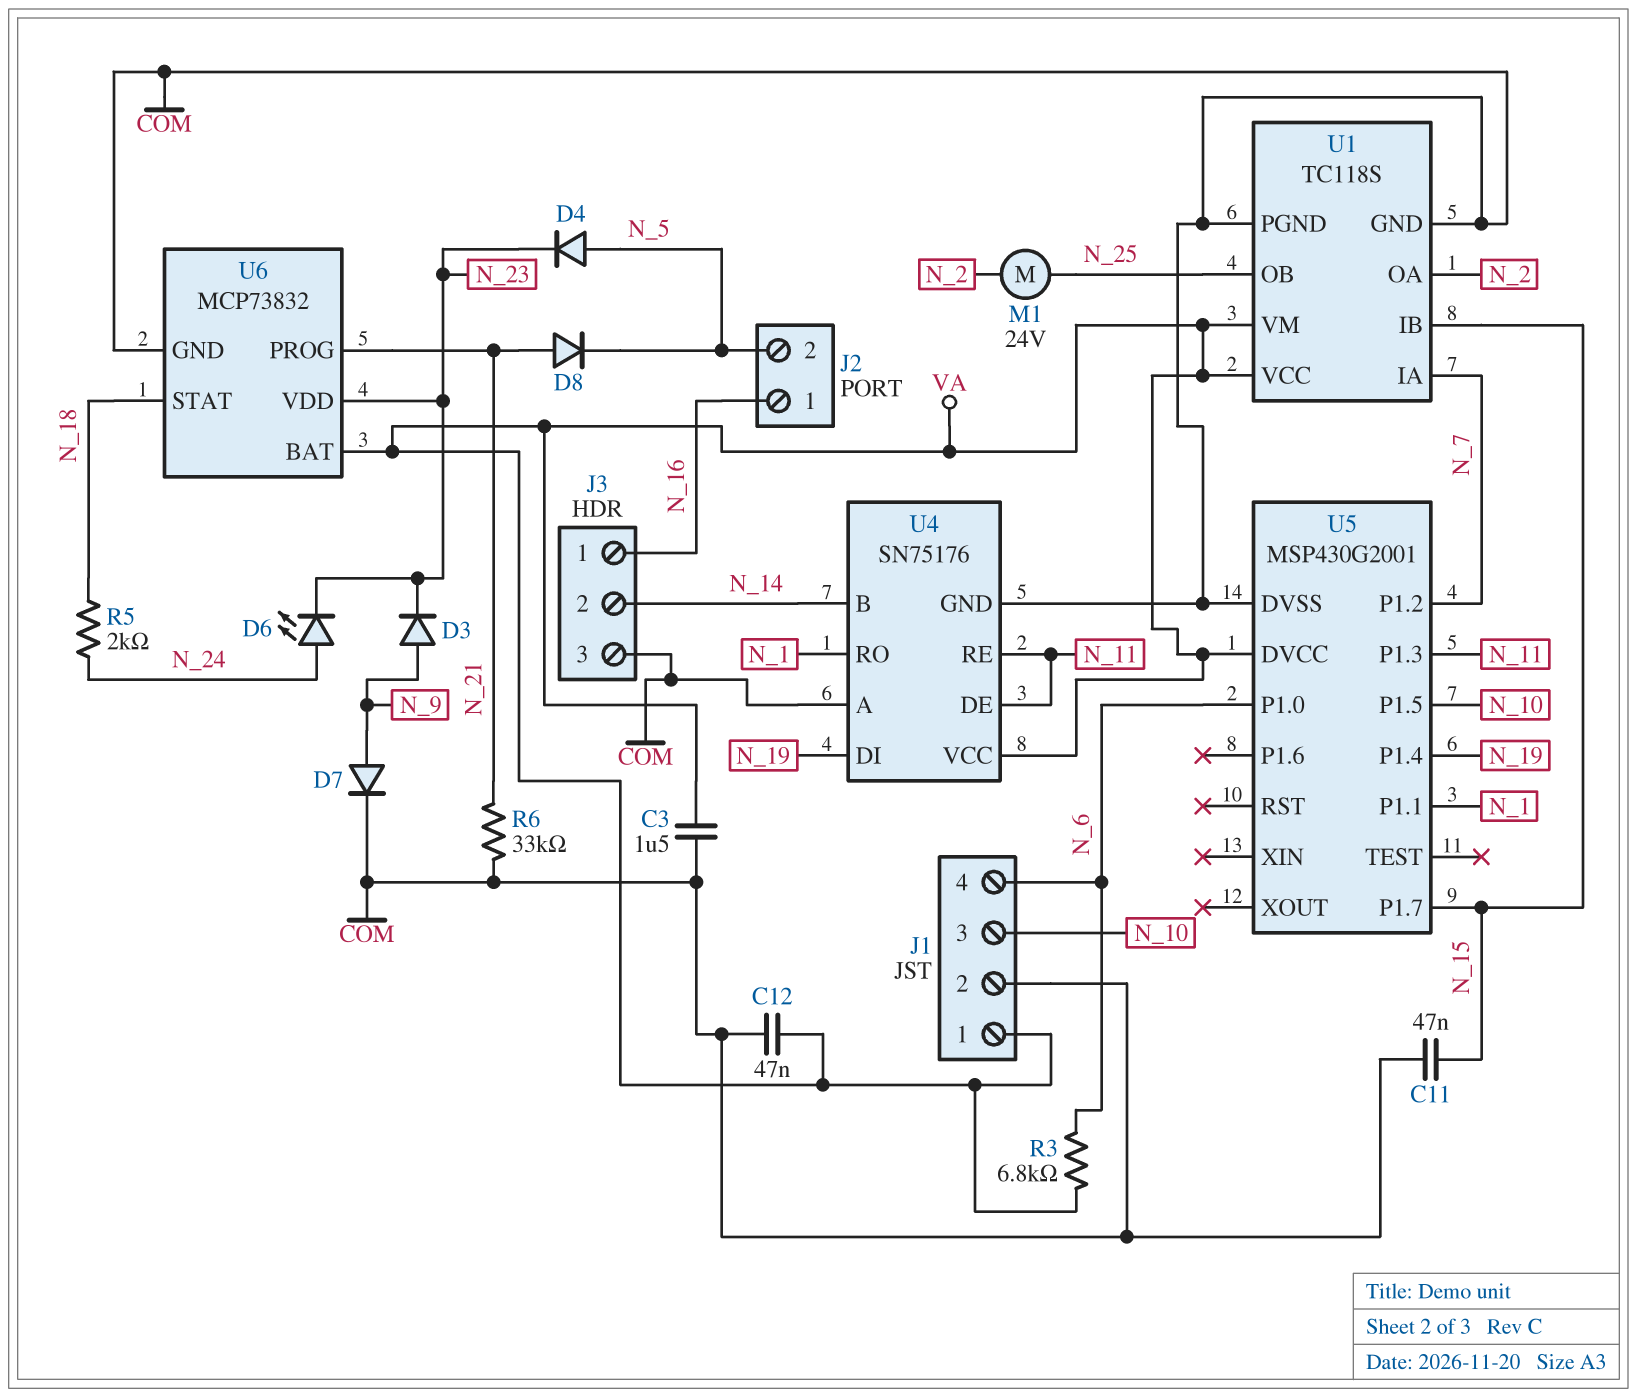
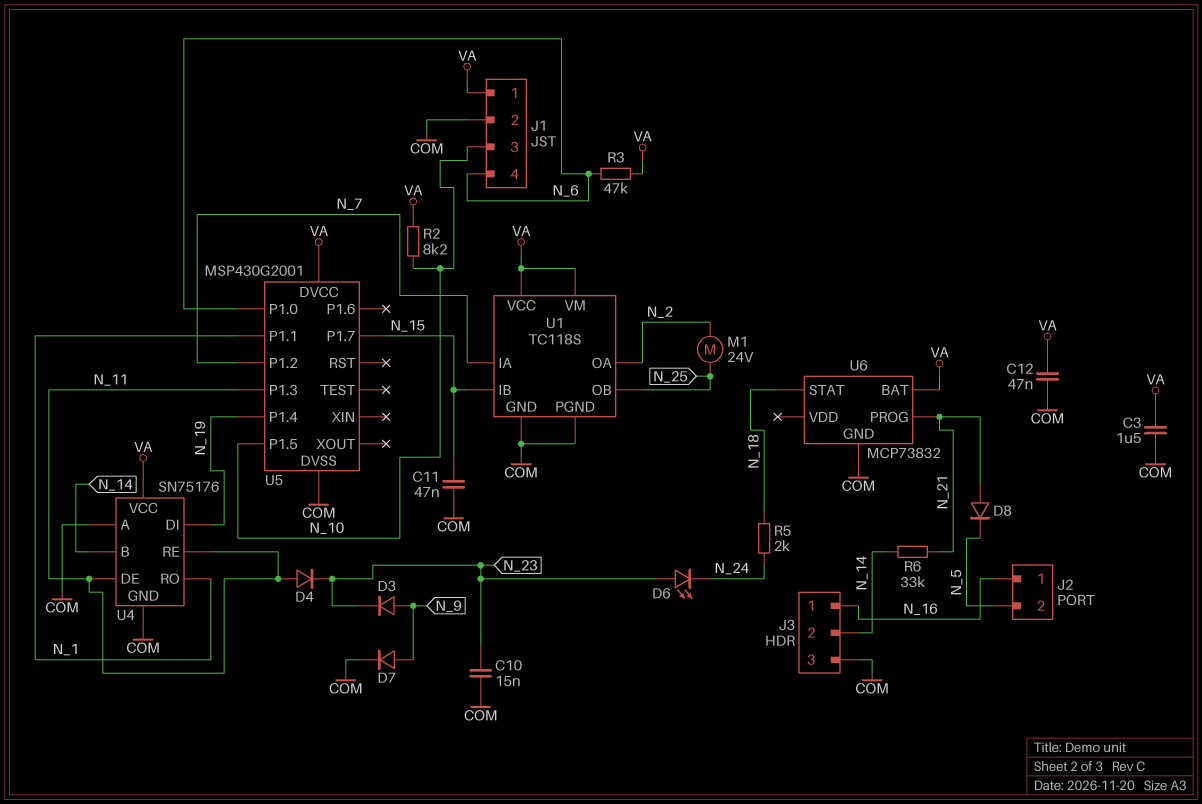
C10: none -> 15nF (COM, N_23)
D4: diode (A N_5, K N_23) -> diode (A N_11, K N_23)
D6: LED (A N_24, K N_23) -> LED (A N_23, K N_24)
R2: none -> 8.2k (N_10, VA)
R3: 6.8k (N_6, VA) -> 47k (N_6, VA)
R6: 33k (COM, N_21) -> 33k (N_14, N_21)
U6 pin VDD: N_23 -> none

